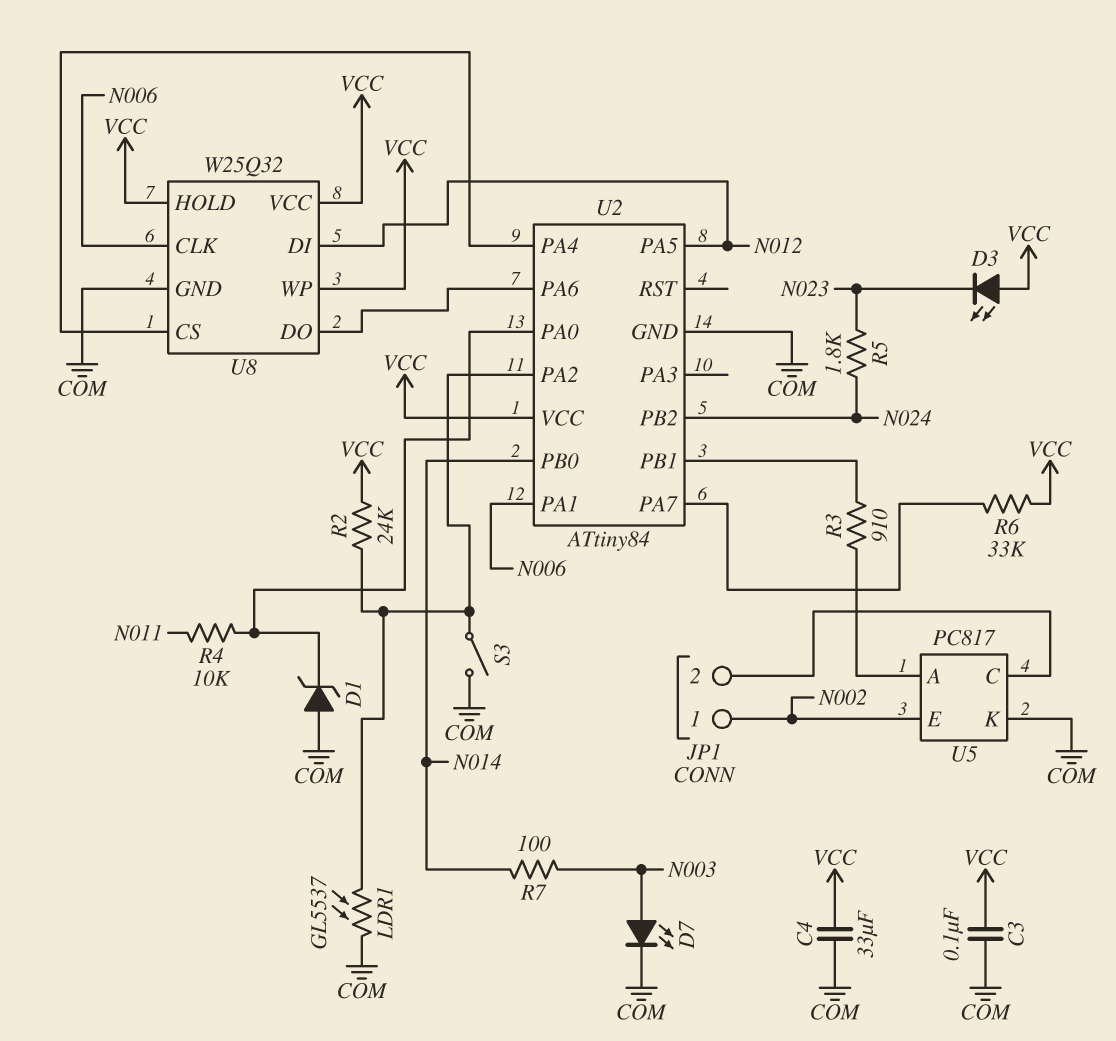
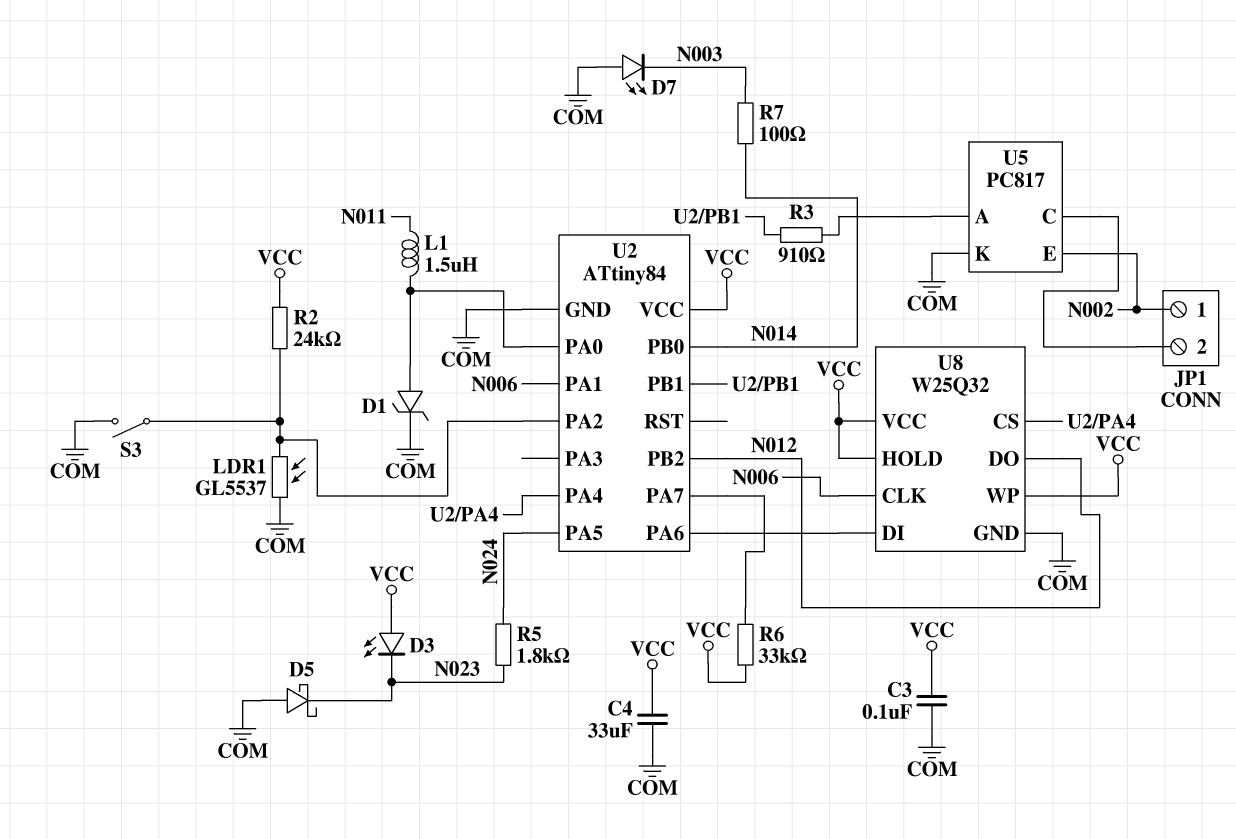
D1: zener (A COM, K U2/PA0) -> zener (A U2/PA0, K COM)
D5: none -> schottky (A COM, K N023)
D7: LED (A N003, K COM) -> LED (A COM, K N003)
L1: none -> 1.5uH (N011, U2/PA0)
R4: 10k (N011, U2/PA0) -> none
U2 pin PA5: N012 -> N024
U2 pin PB2: N024 -> N012
U8 pin DI: N012 -> U2/PA6
U8 pin DO: U2/PA6 -> N012

